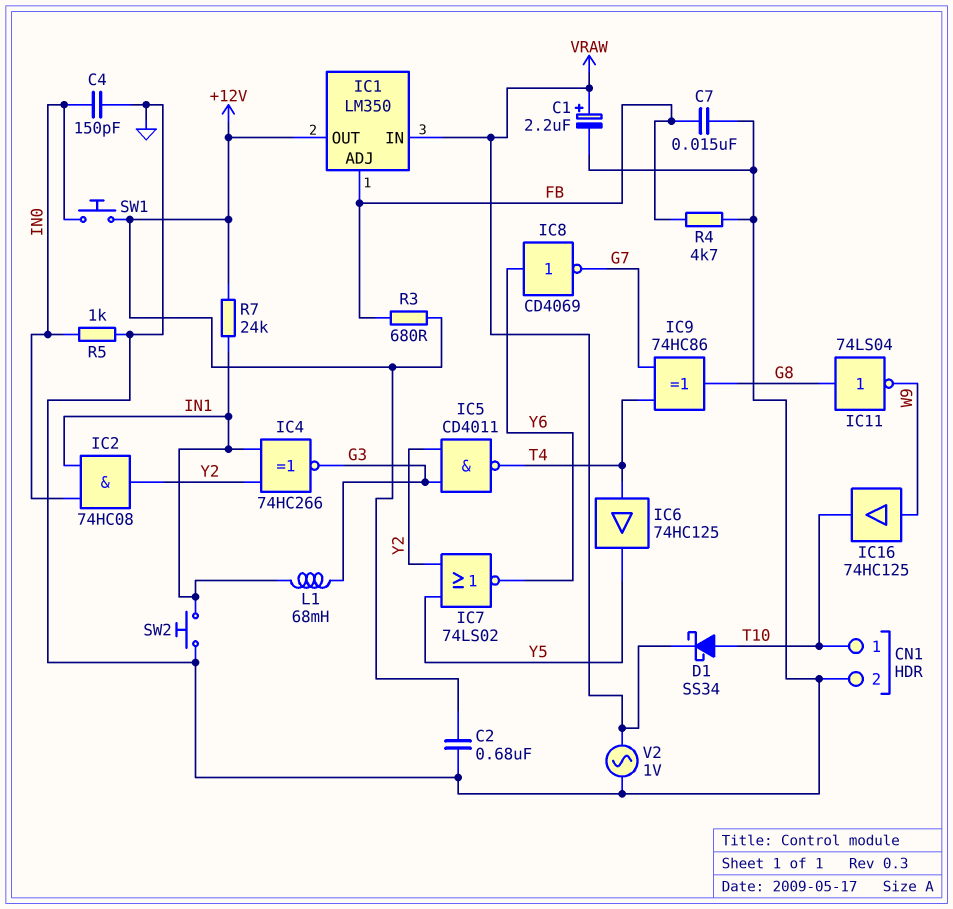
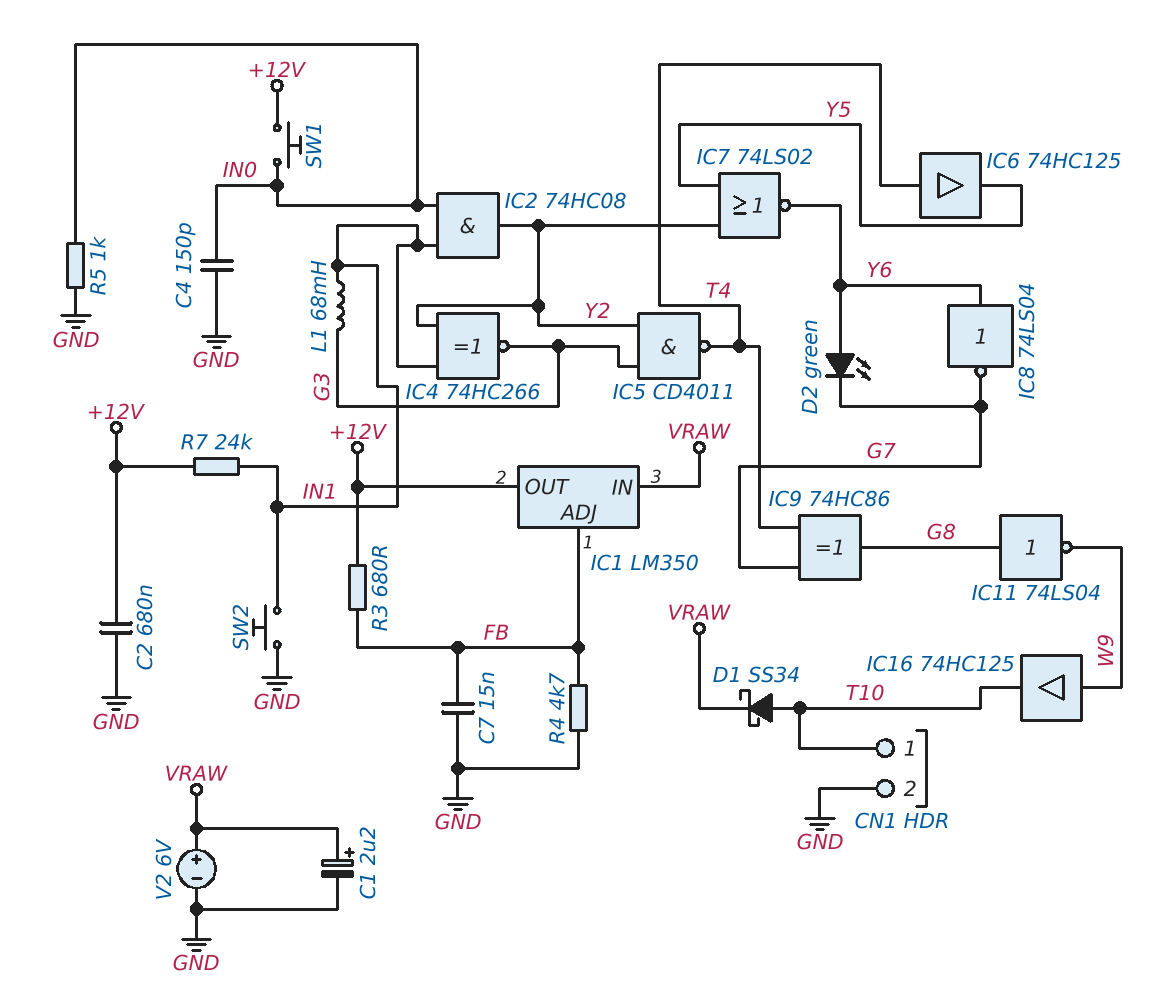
D2: none -> LED green (A Y6, K G7)
IC8: NOT CD4069 (in Y6, out G7) -> NOT 74LS04 (in Y6, out G7)
V2: AC 1V (GND, VRAW) -> 6V (plus VRAW, minus GND)

